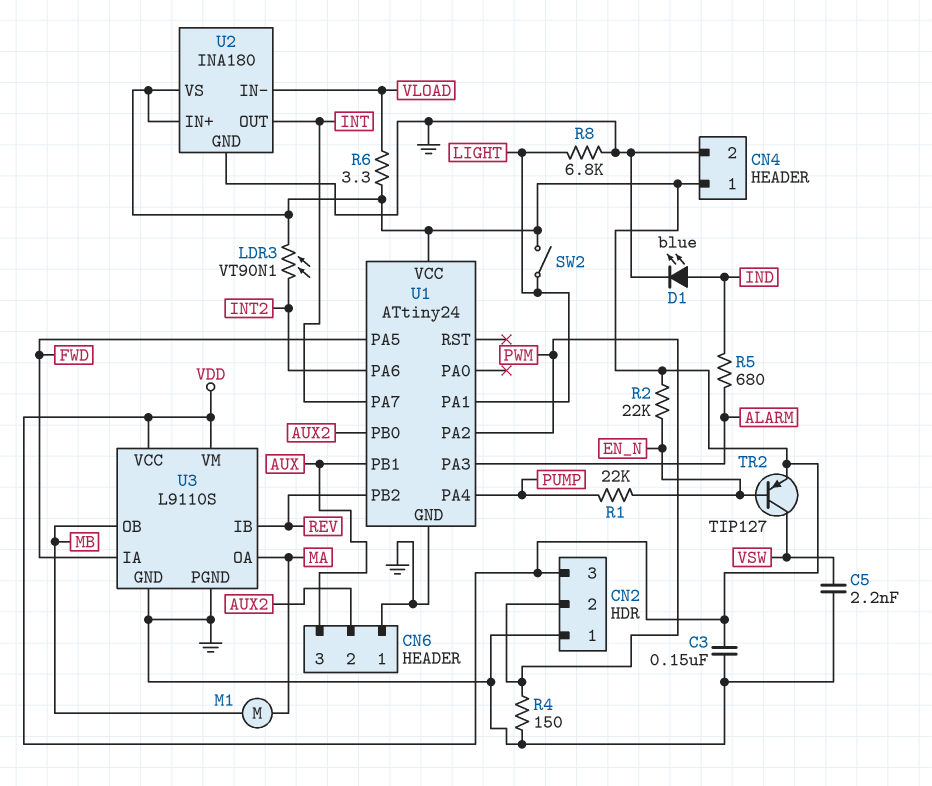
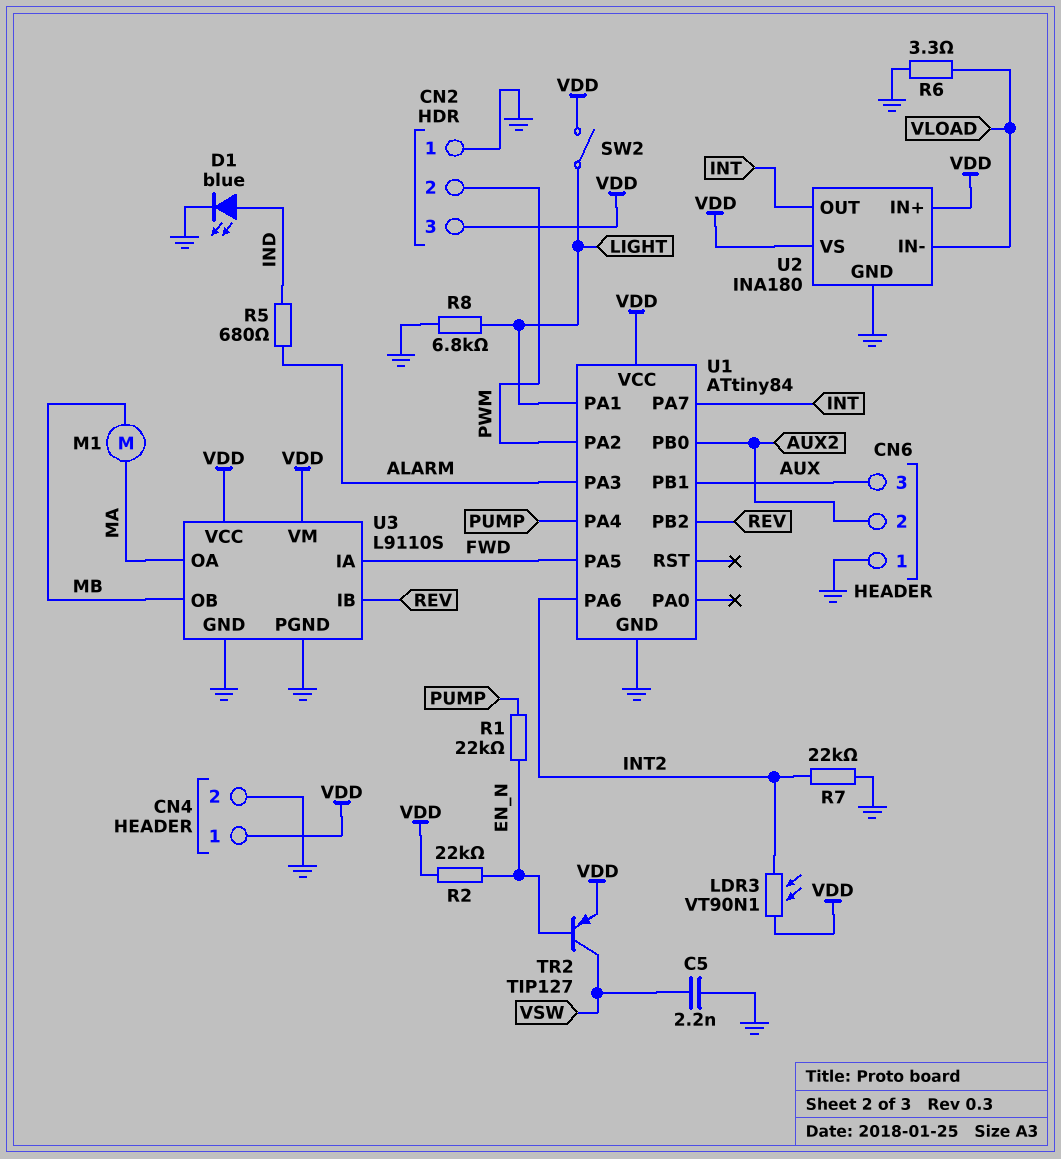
C3: 150nF (GND, VDD) -> none
R4: 150 (GND, PWM) -> none
R6: 3.3 (VDD, VLOAD) -> 3.3 (GND, VLOAD)
R7: none -> 22k (GND, INT2)
U1: ATtiny24 -> ATtiny84

